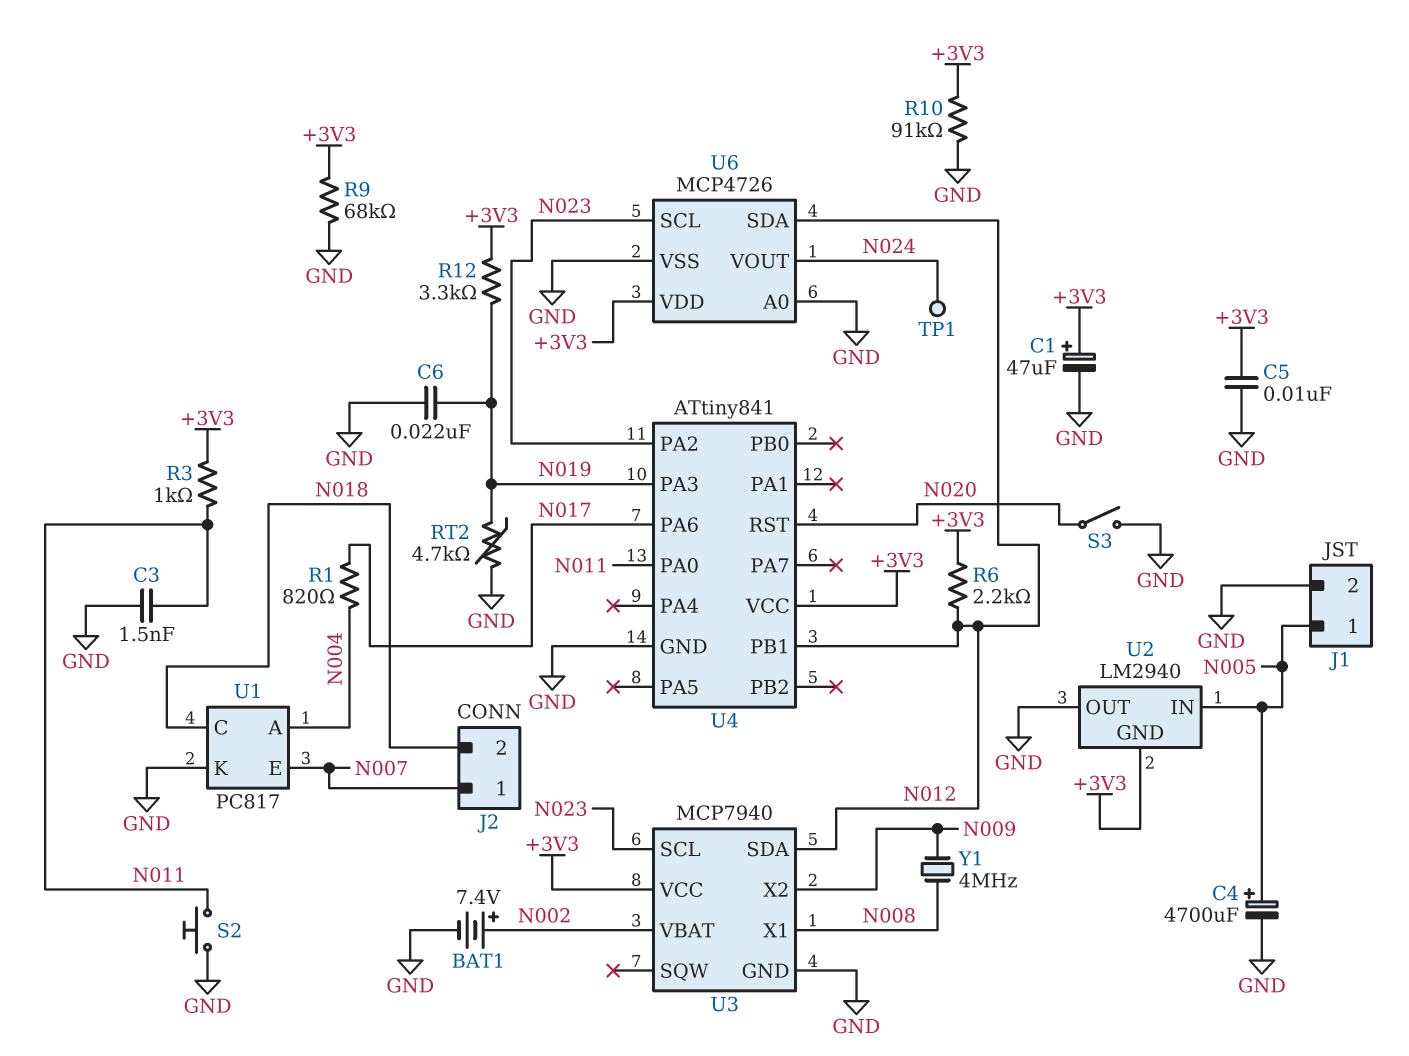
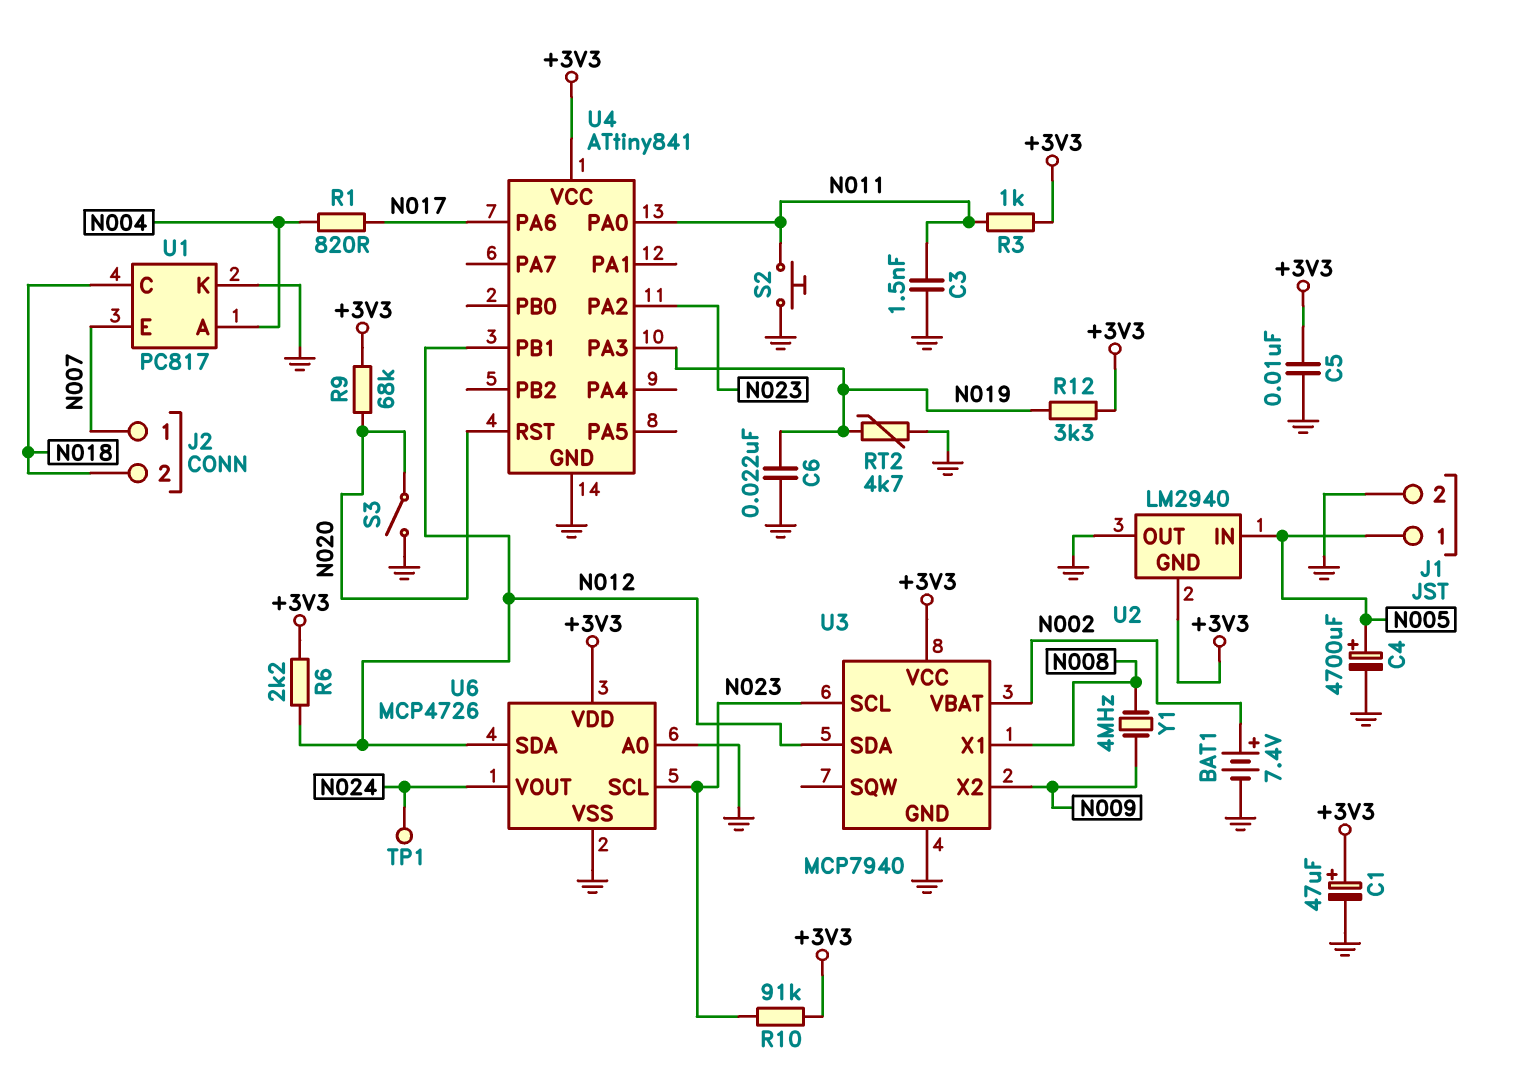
R9: 68k (+3V3, GND) -> 68k (+3V3, N020)
R10: 91k (+3V3, GND) -> 91k (+3V3, N023)

